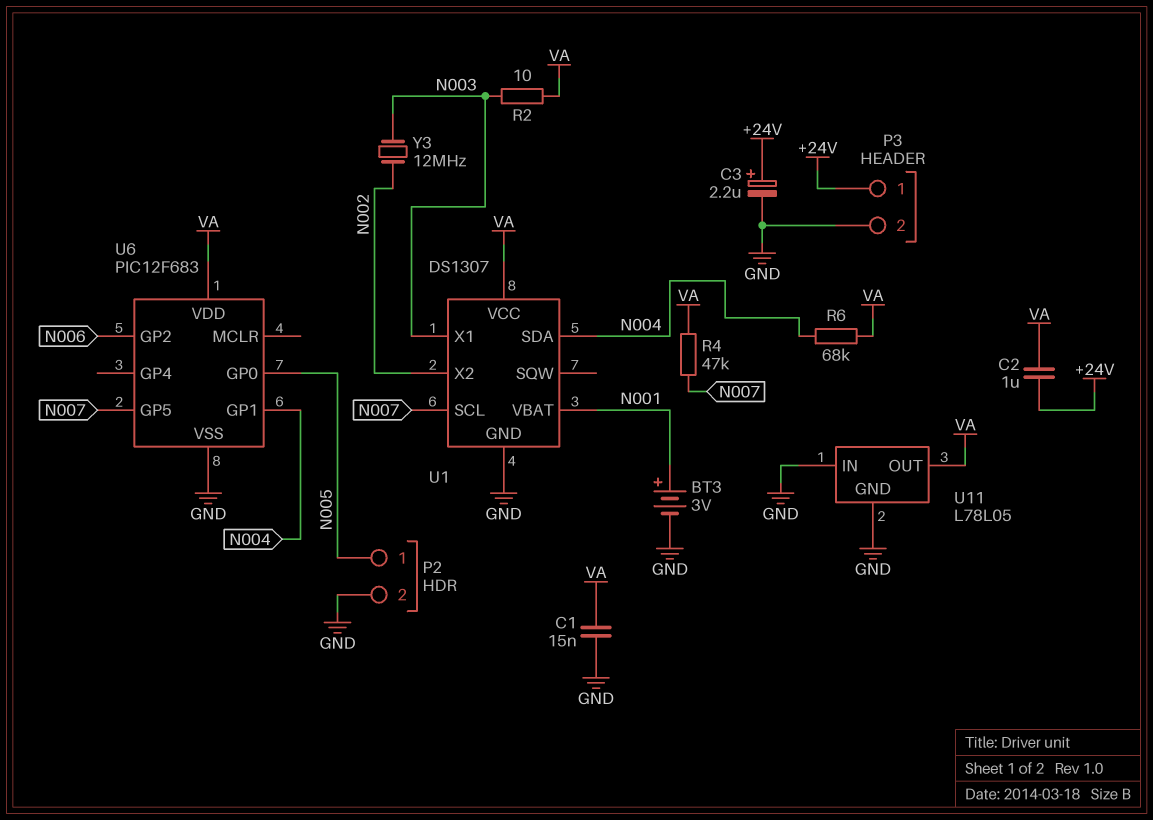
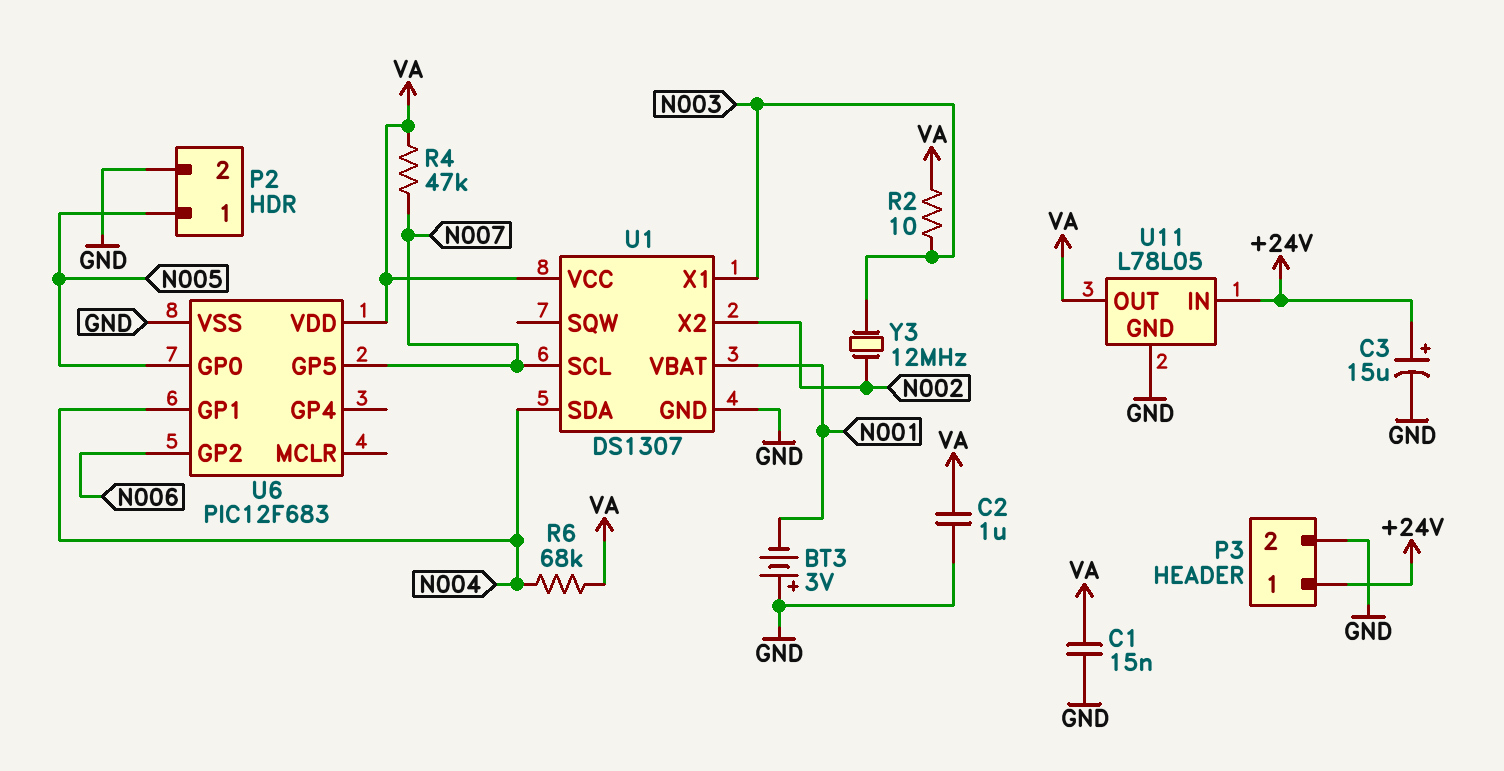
BT3: 3V (plus N001, minus GND) -> 3V (plus GND, minus N001)
C2: 1uF (+24V, VA) -> 1uF (GND, VA)
C3: 2.2uF (plus +24V, minus GND) -> 15uF (plus +24V, minus GND)
U11 pin IN: GND -> +24V

